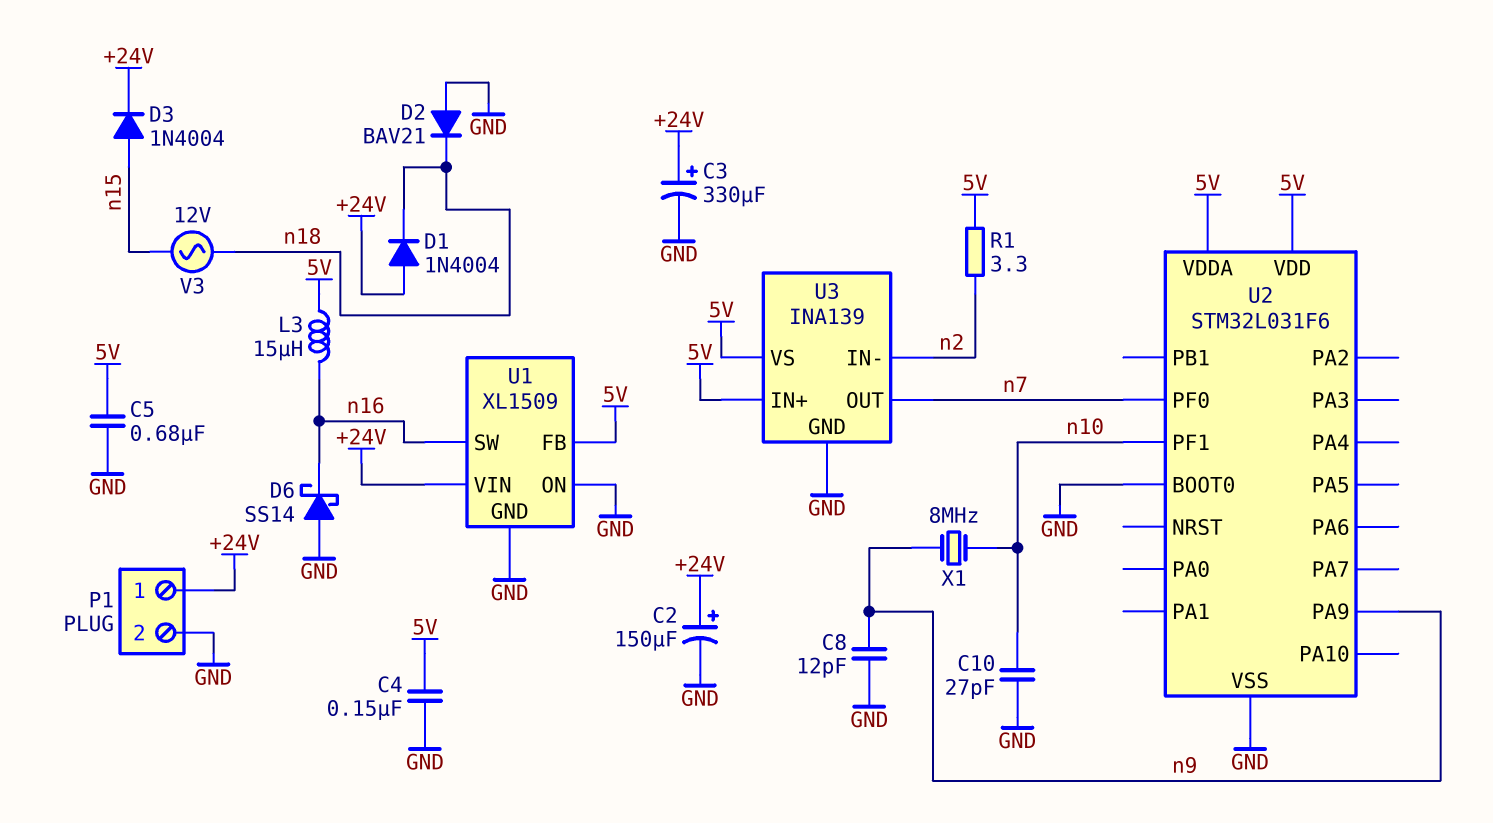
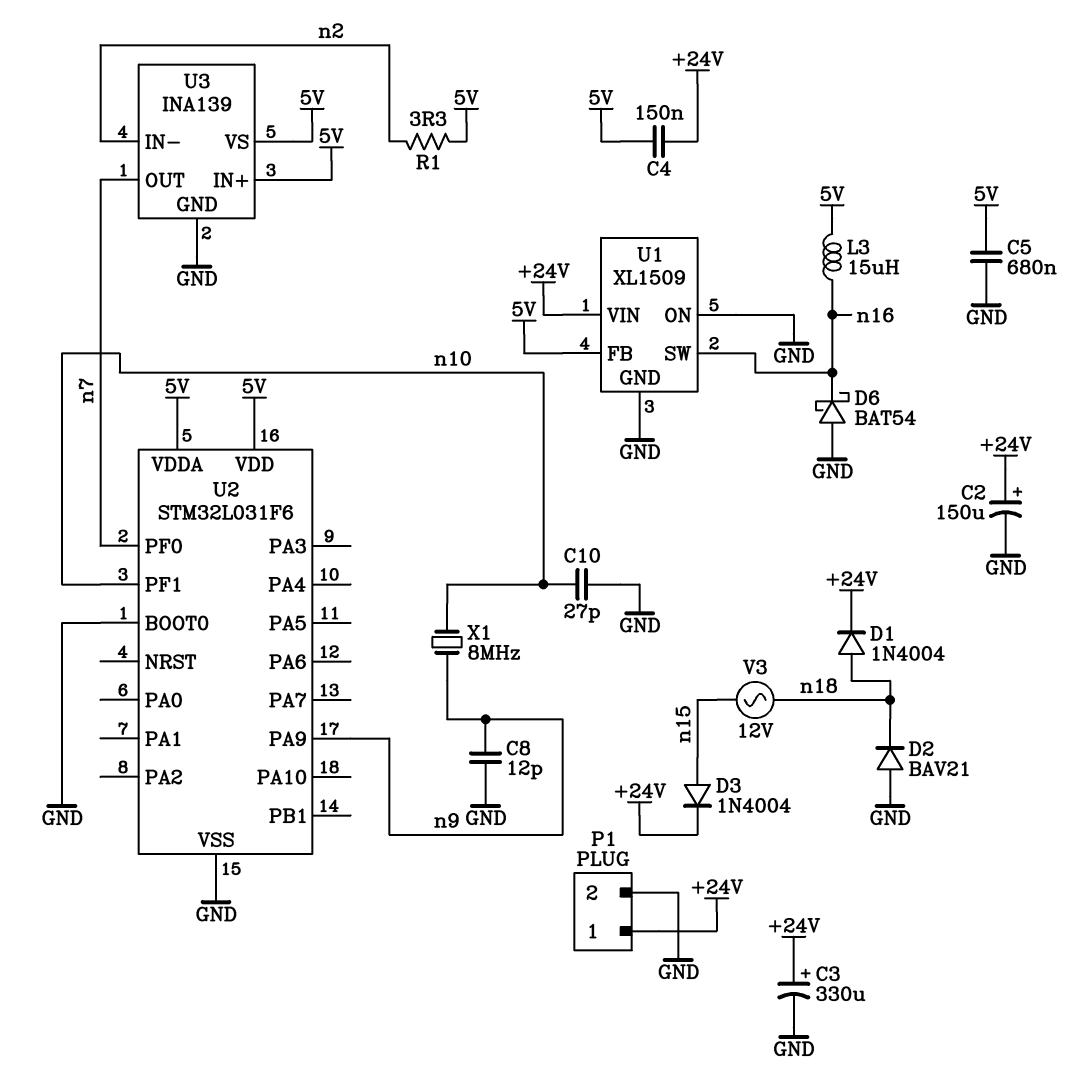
C4: 150nF (5V, GND) -> 150nF (+24V, 5V)
D1: diode 1N4004 (A +24V, K n18) -> diode 1N4004 (A n18, K +24V)
D6: schottky SS14 (A GND, K n16) -> schottky BAT54 (A GND, K n16)

